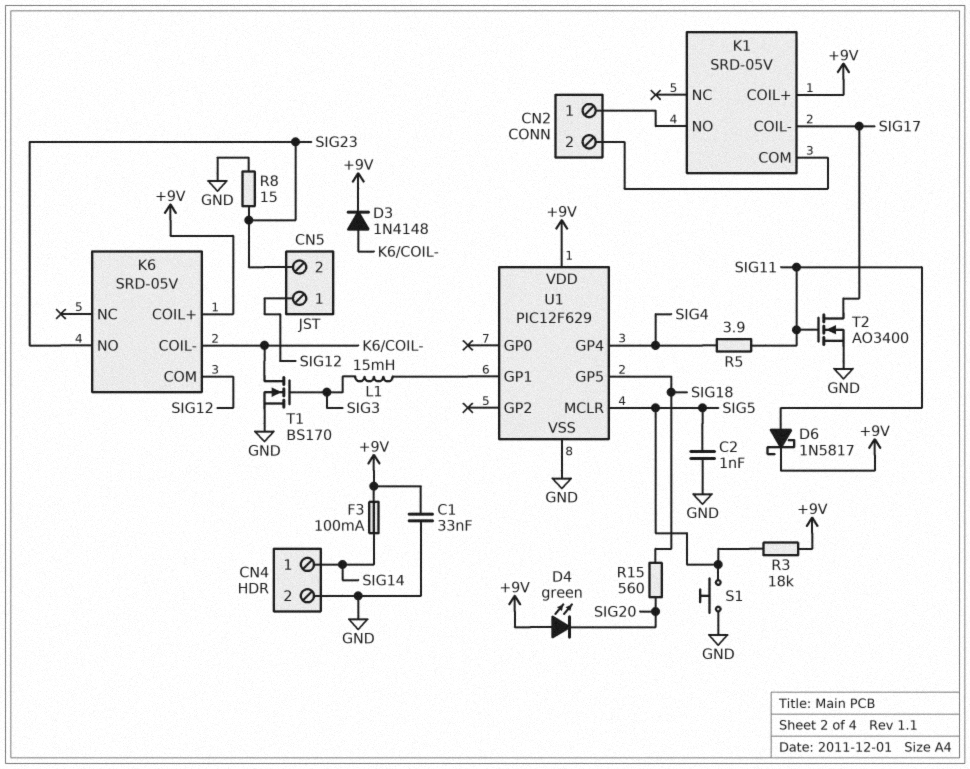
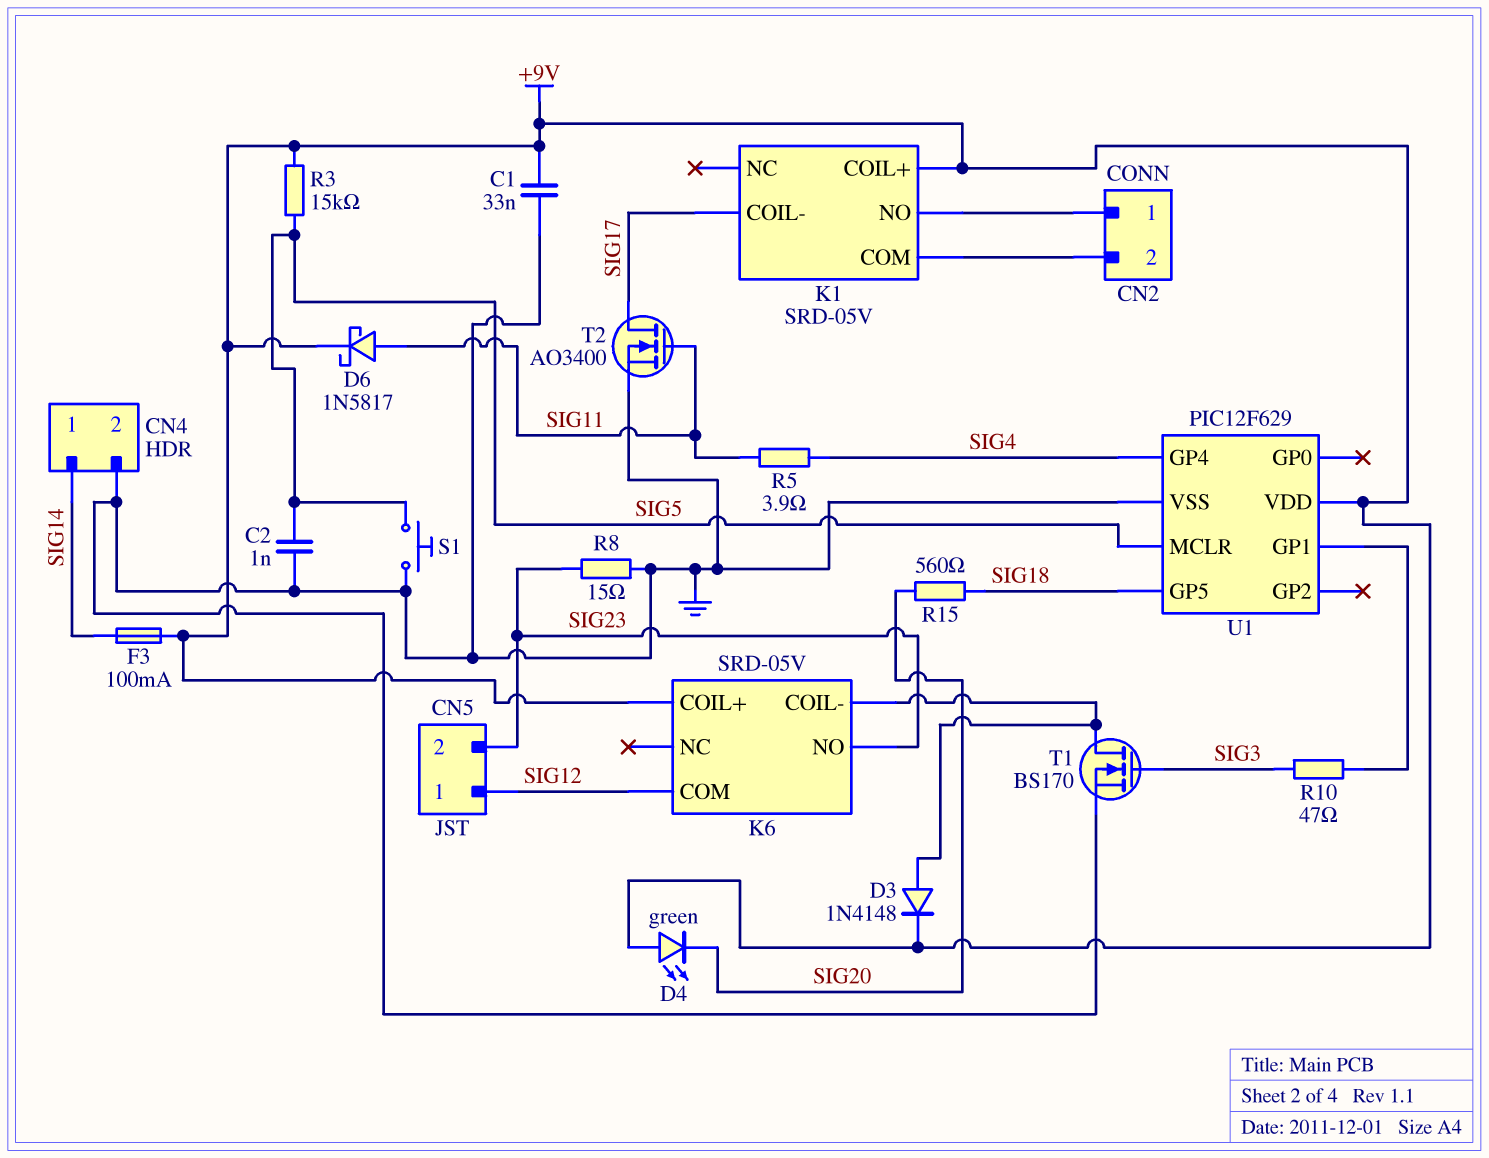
L1: 15mH (SIG3, U1/GP1) -> none
R3: 18k (+9V, SIG5) -> 15k (+9V, SIG5)
R10: none -> 47 (SIG3, U1/GP1)

